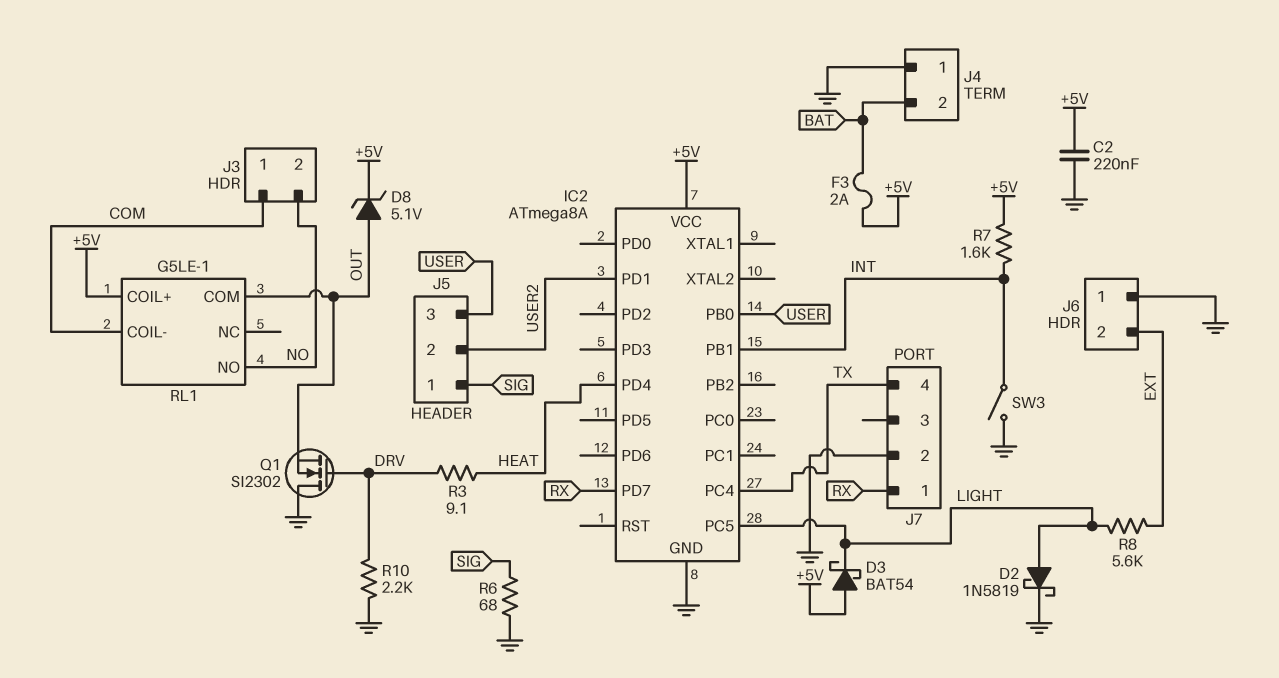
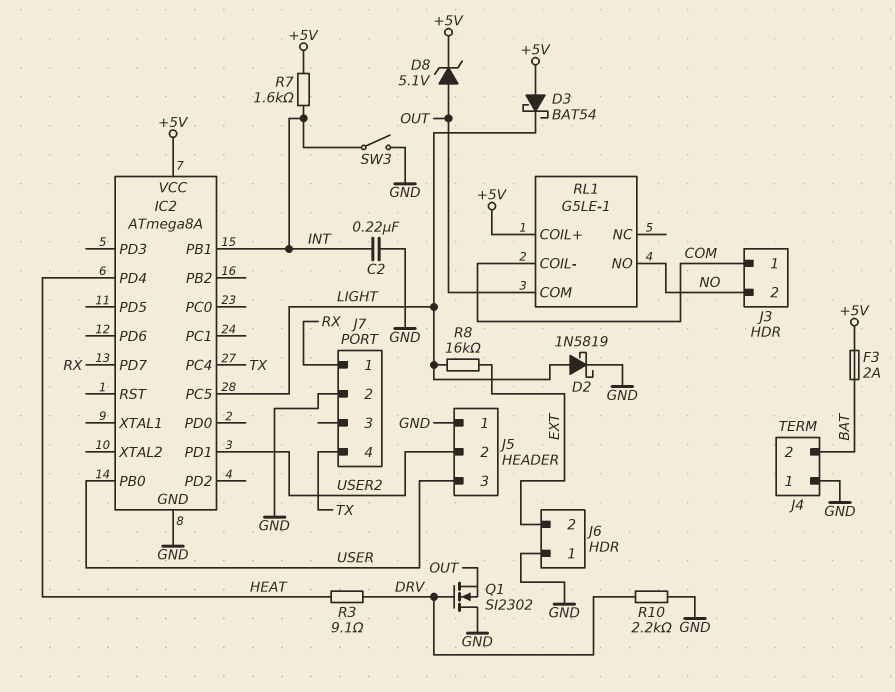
C2: 220nF (+5V, GND) -> 220nF (GND, INT)
J5 pin 1: SIG -> GND
R6: 68 (GND, SIG) -> none
R8: 5.6k (EXT, LIGHT) -> 16k (EXT, LIGHT)

